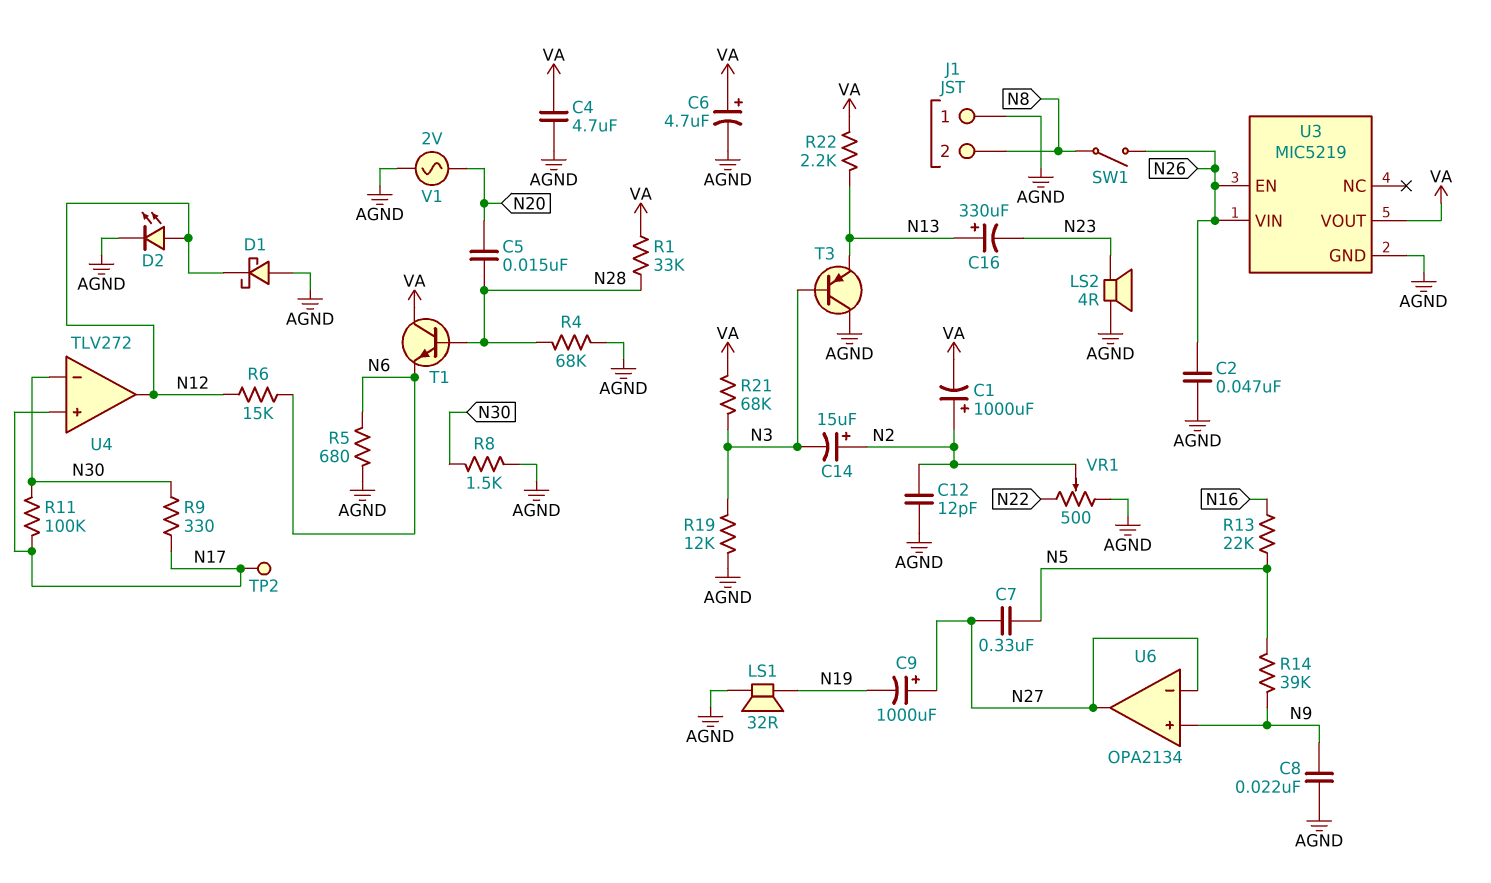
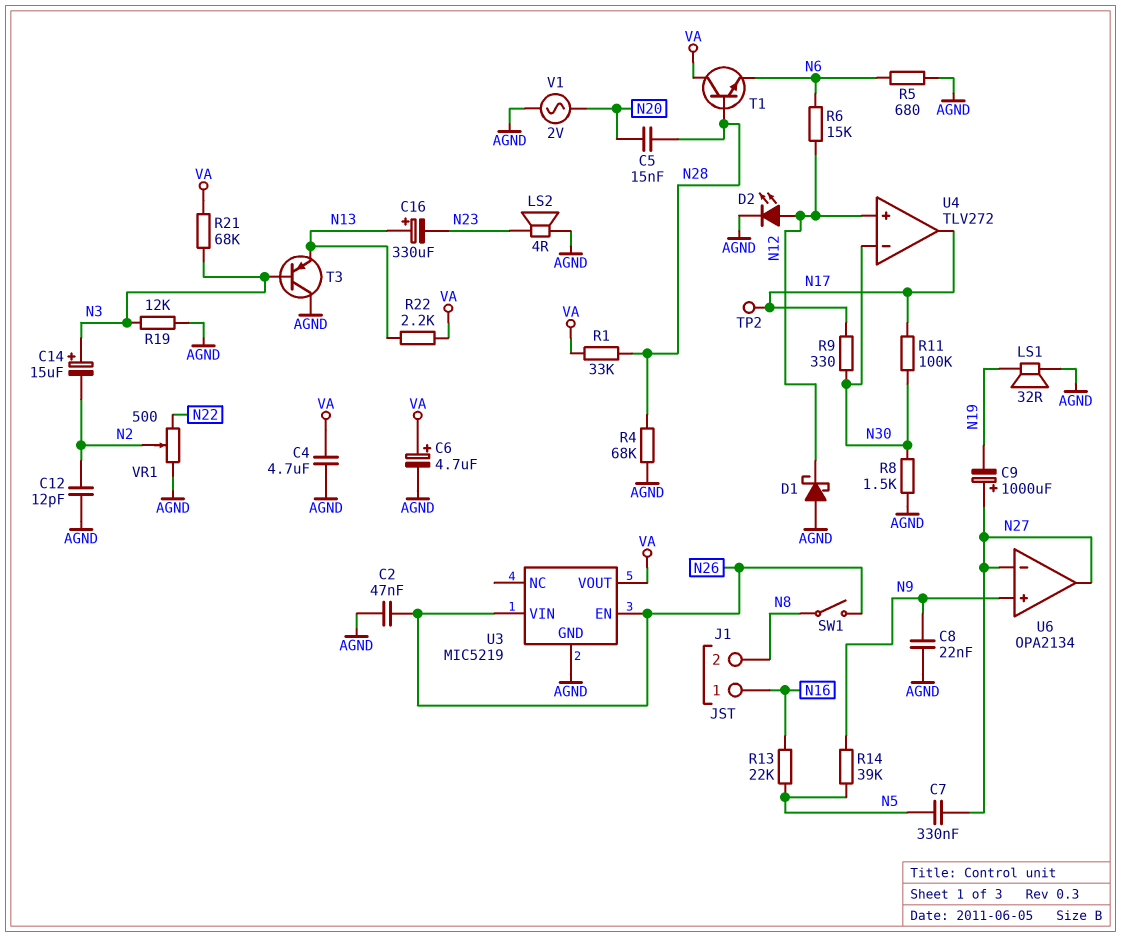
C1: 1000uF (plus N2, minus VA) -> none
C14: 15uF (plus N2, minus N3) -> 15uF (plus N3, minus N2)
J1 pin 1: AGND -> N16
U4 pin in+: N17 -> N12
U4 pin out: N12 -> N17

